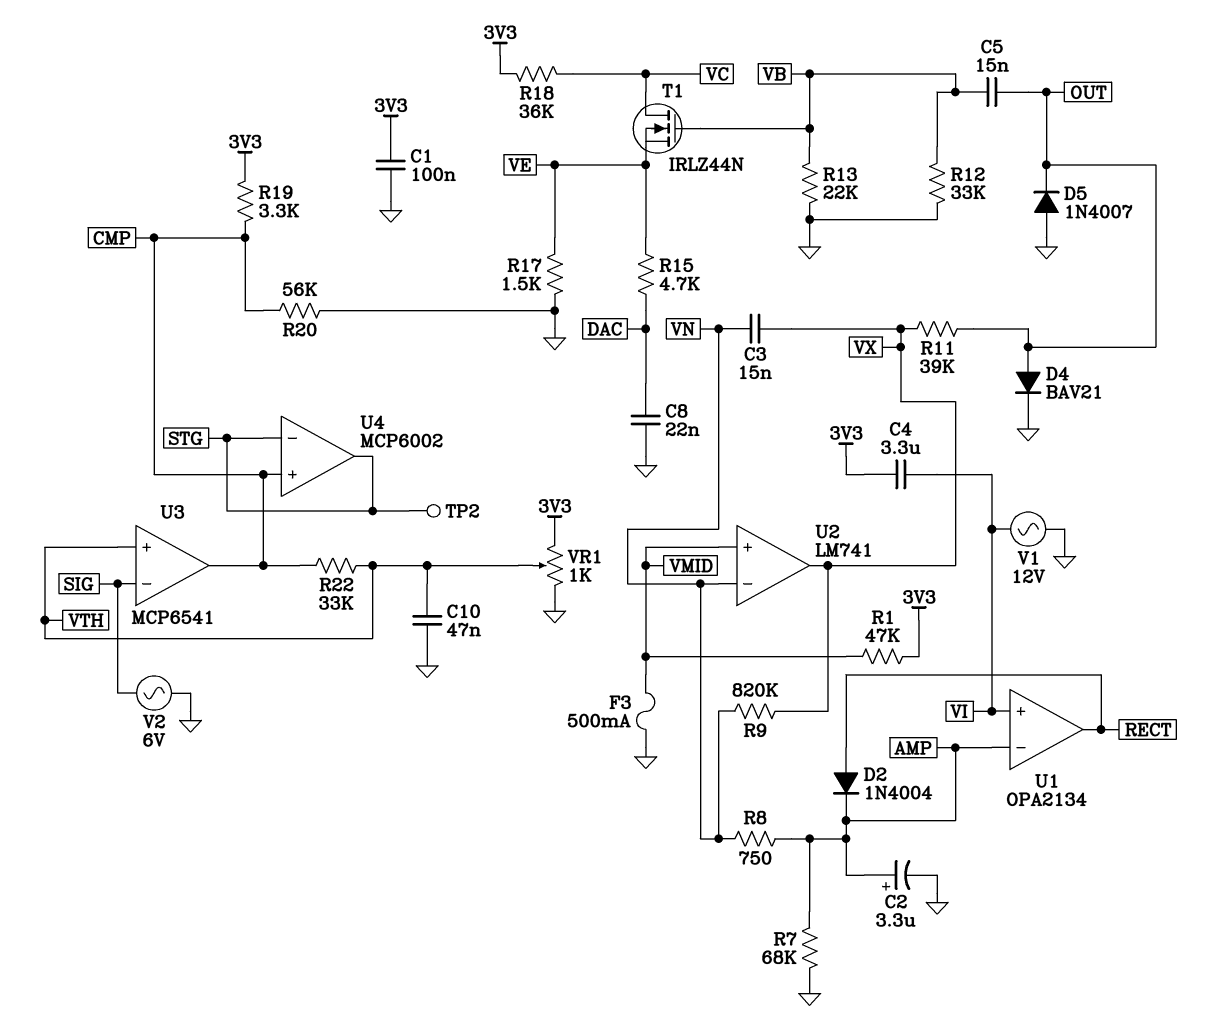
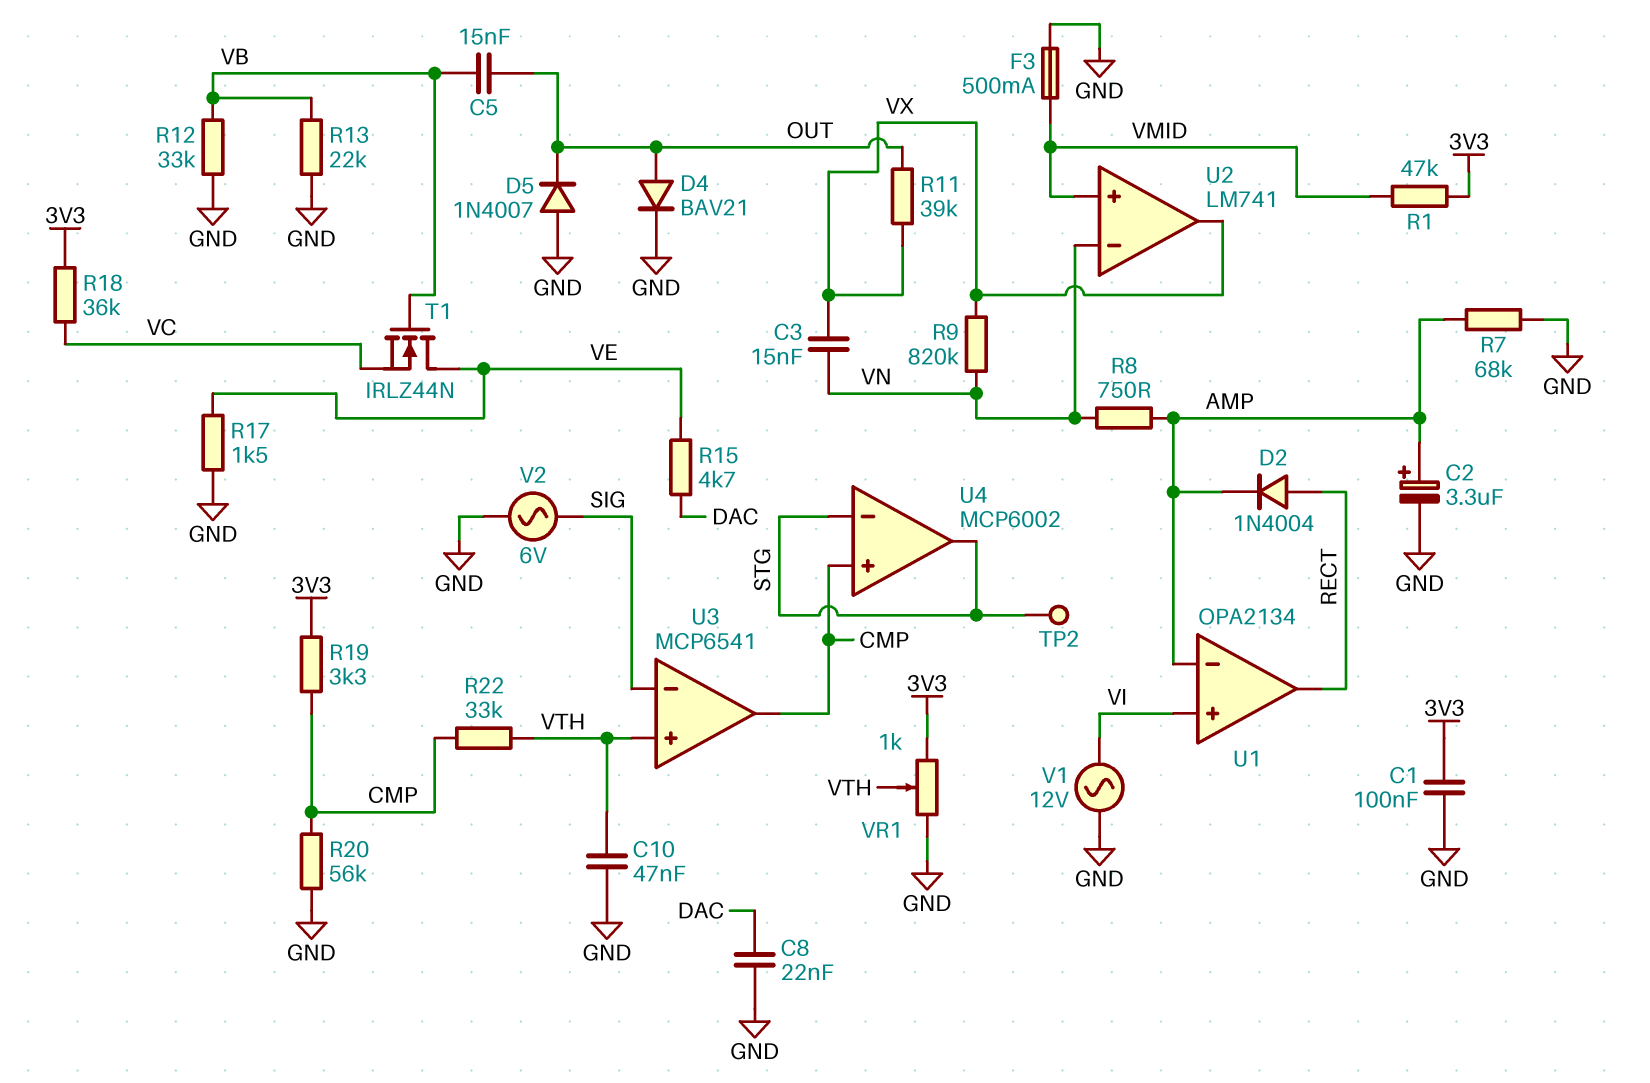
C4: 3.3uF (3V3, VI) -> none
T1: NMOS IRLZ44N (G VB, D VC, S VE) -> NMOS IRLZ44N (G VB, D VE, S VC)

